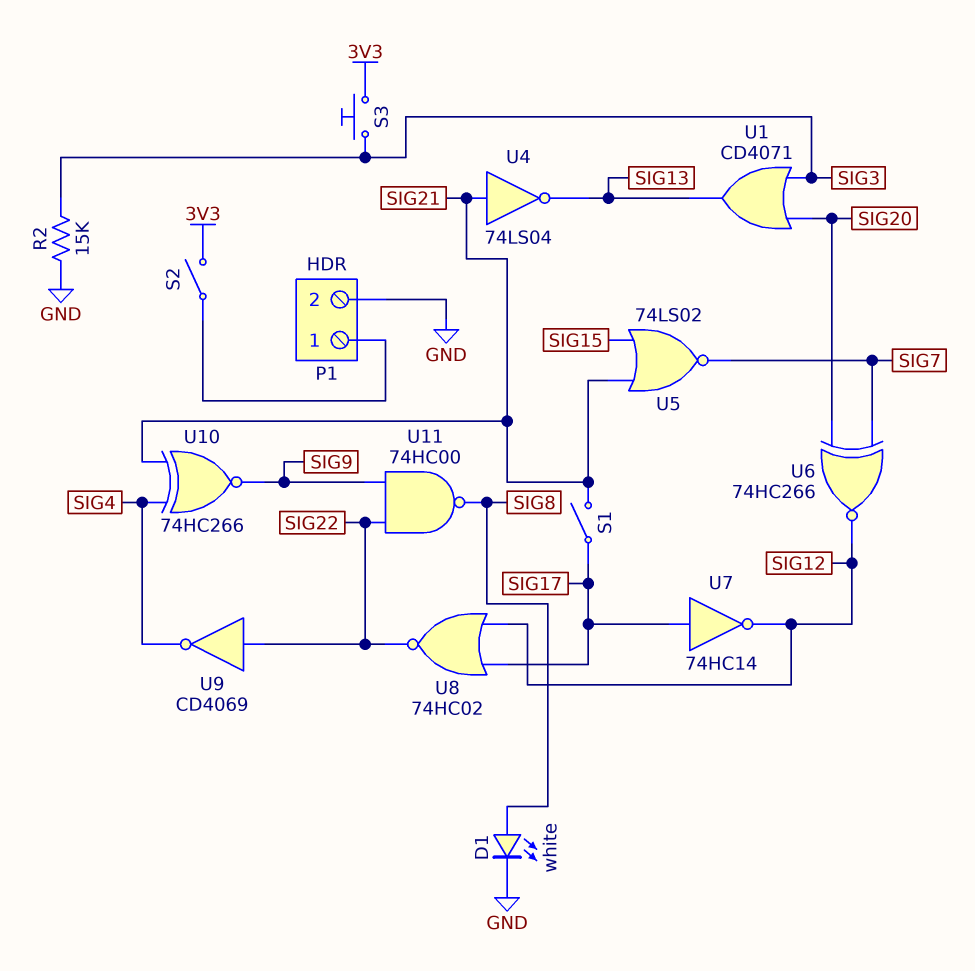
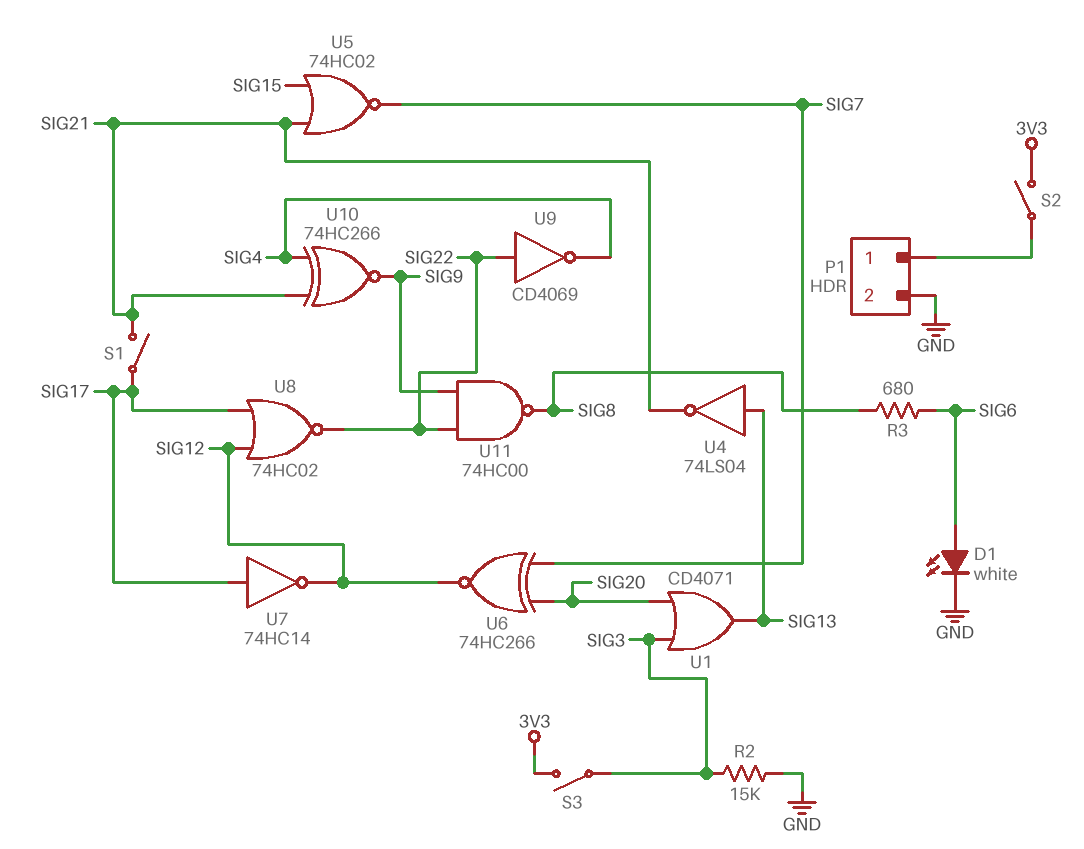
D1: LED white (A SIG8, K GND) -> LED white (A SIG6, K GND)
R3: none -> 680 (SIG6, SIG8)
S3: button (3V3, SIG3) -> switch (3V3, SIG3)
U4: NOT 74LS04 (in SIG21, out SIG13) -> NOT 74LS04 (in SIG13, out SIG21)
U5: NOR 74LS02 (in SIG15, in SIG21, out SIG7) -> NOR 74HC02 (in SIG15, in SIG21, out SIG7)

